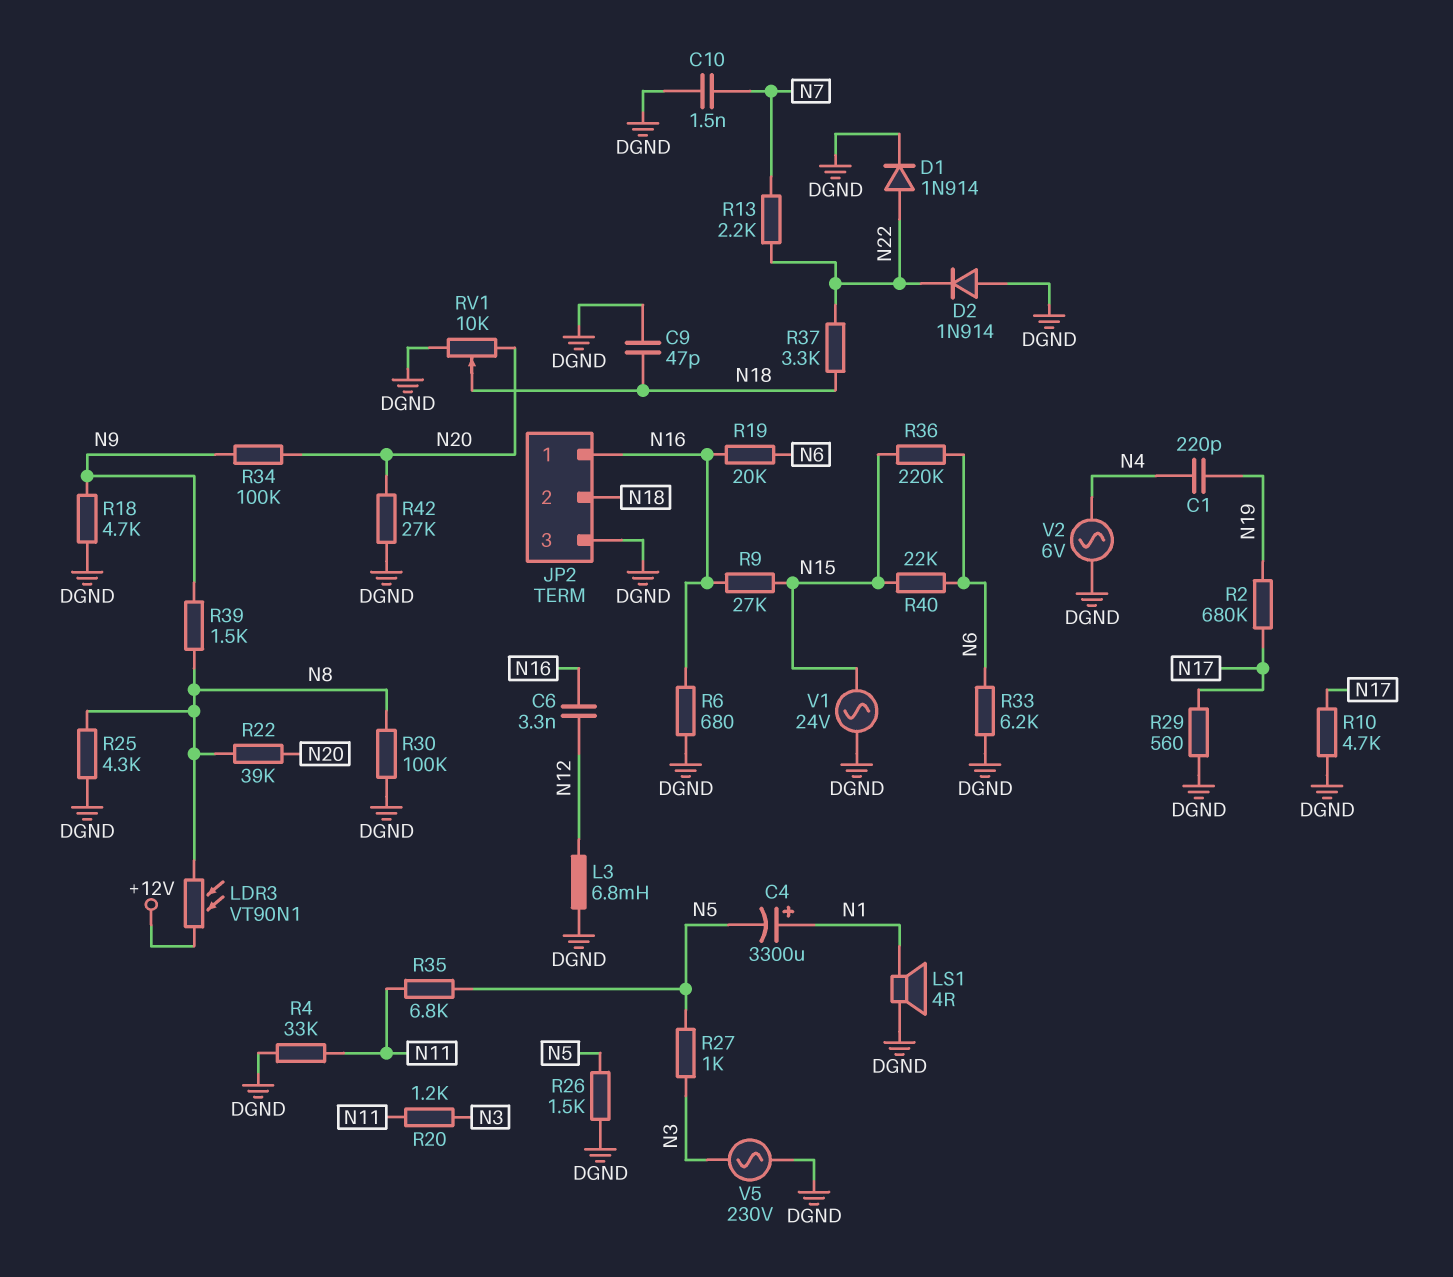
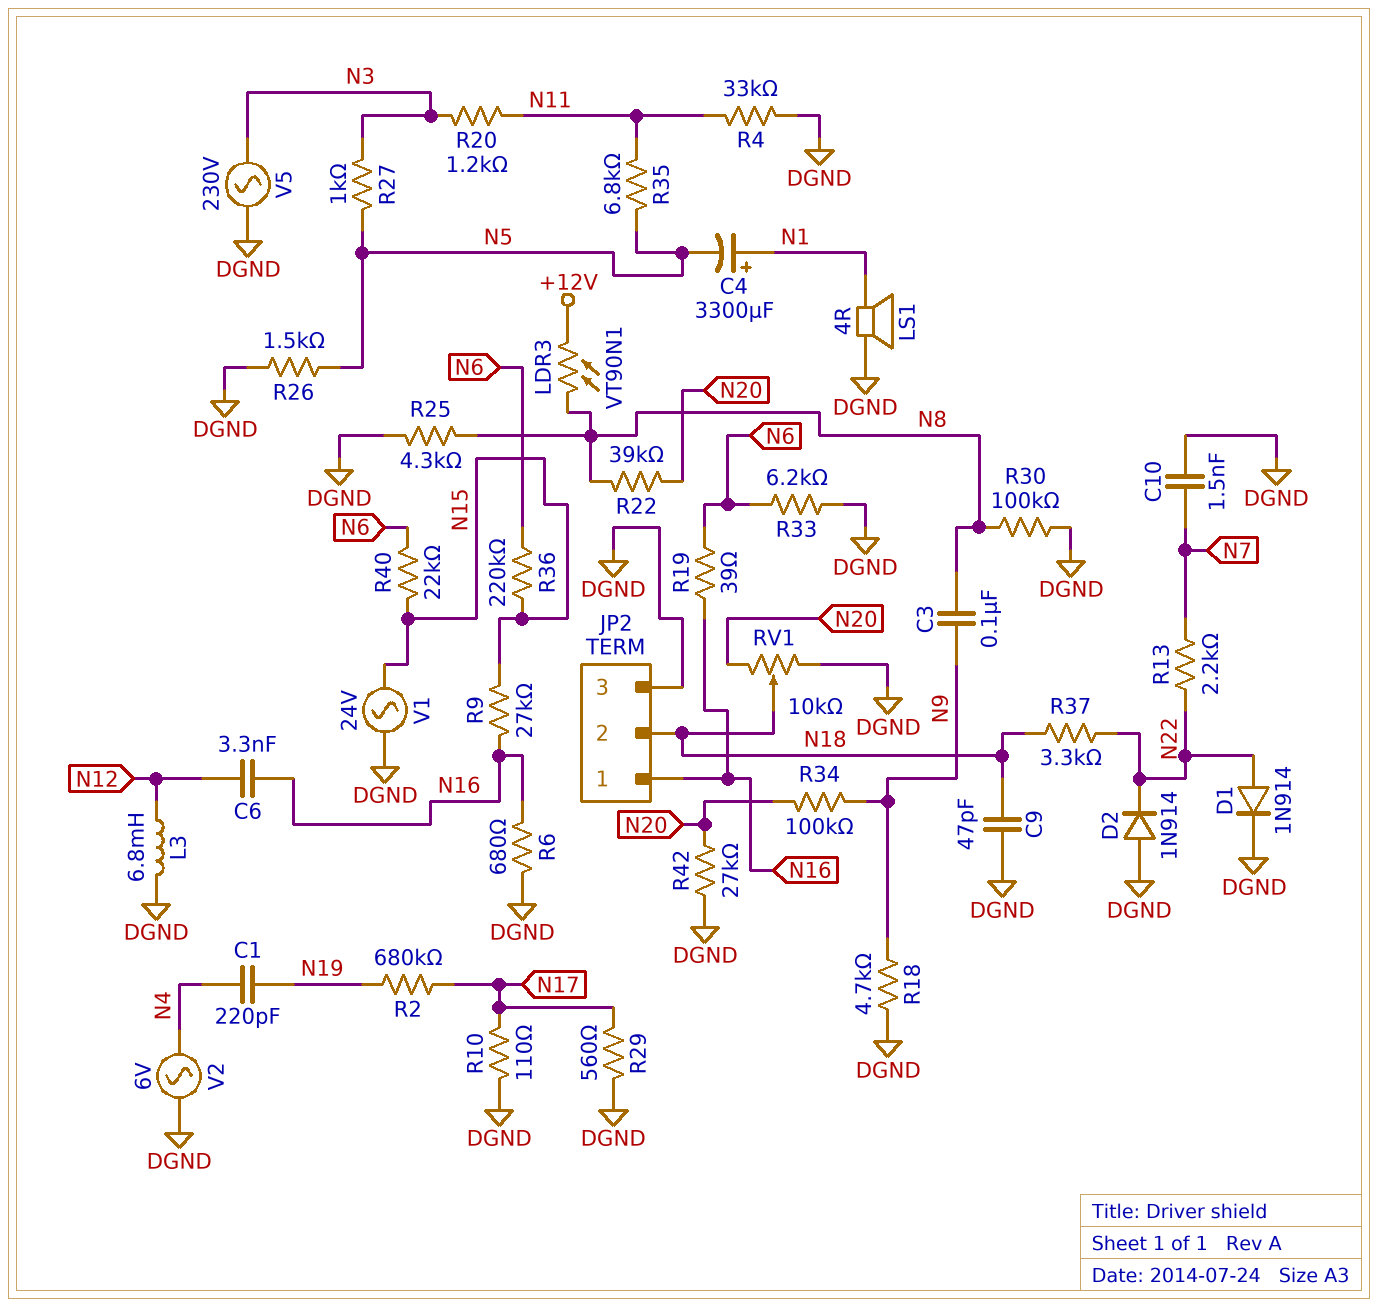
C3: none -> 100nF (N8, N9)
R10: 4.7k (DGND, N17) -> 110 (DGND, N17)
R19: 20k (N6, N16) -> 39 (N6, N16)
R39: 1.5k (N8, N9) -> none

